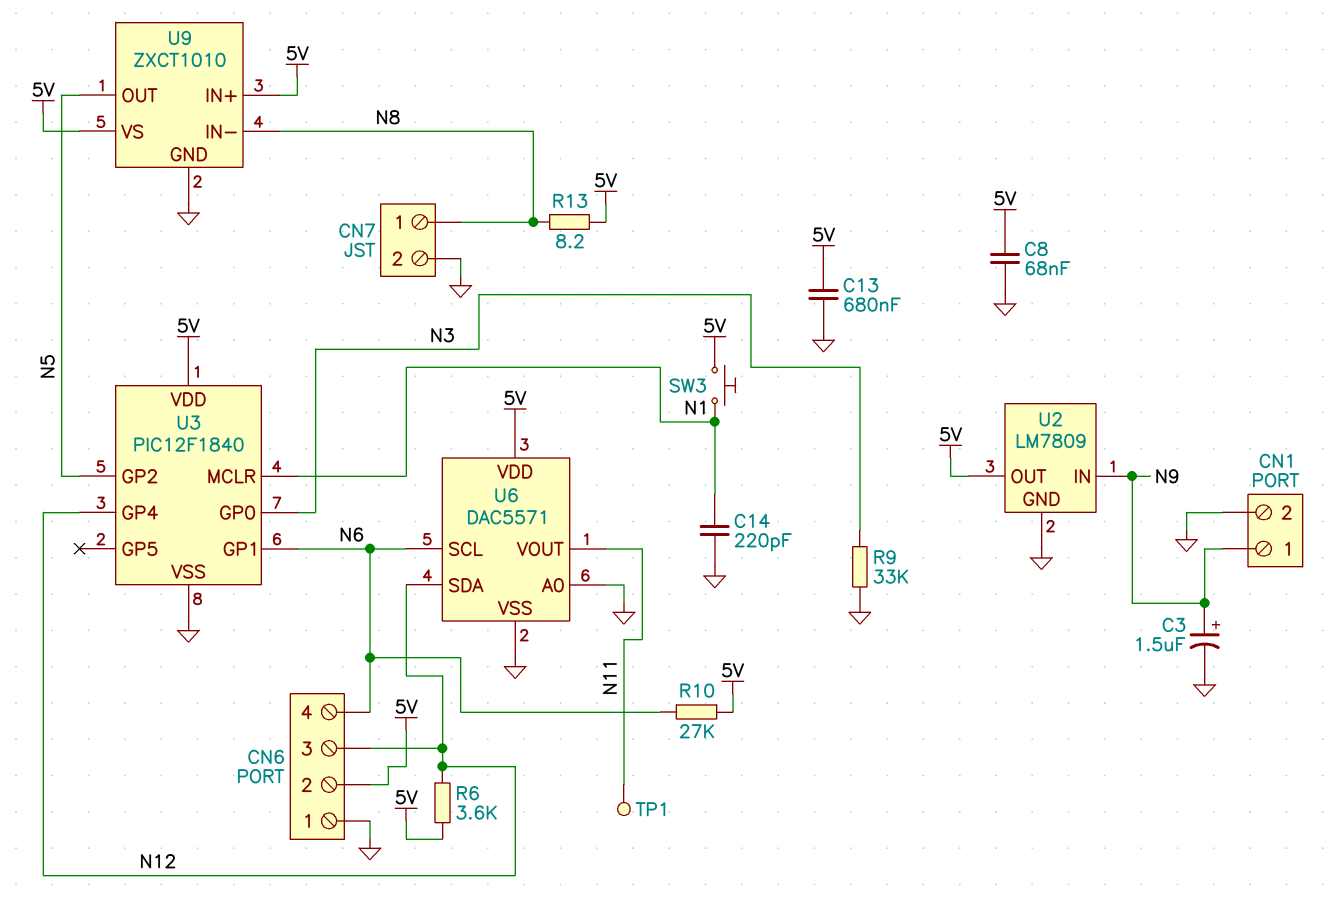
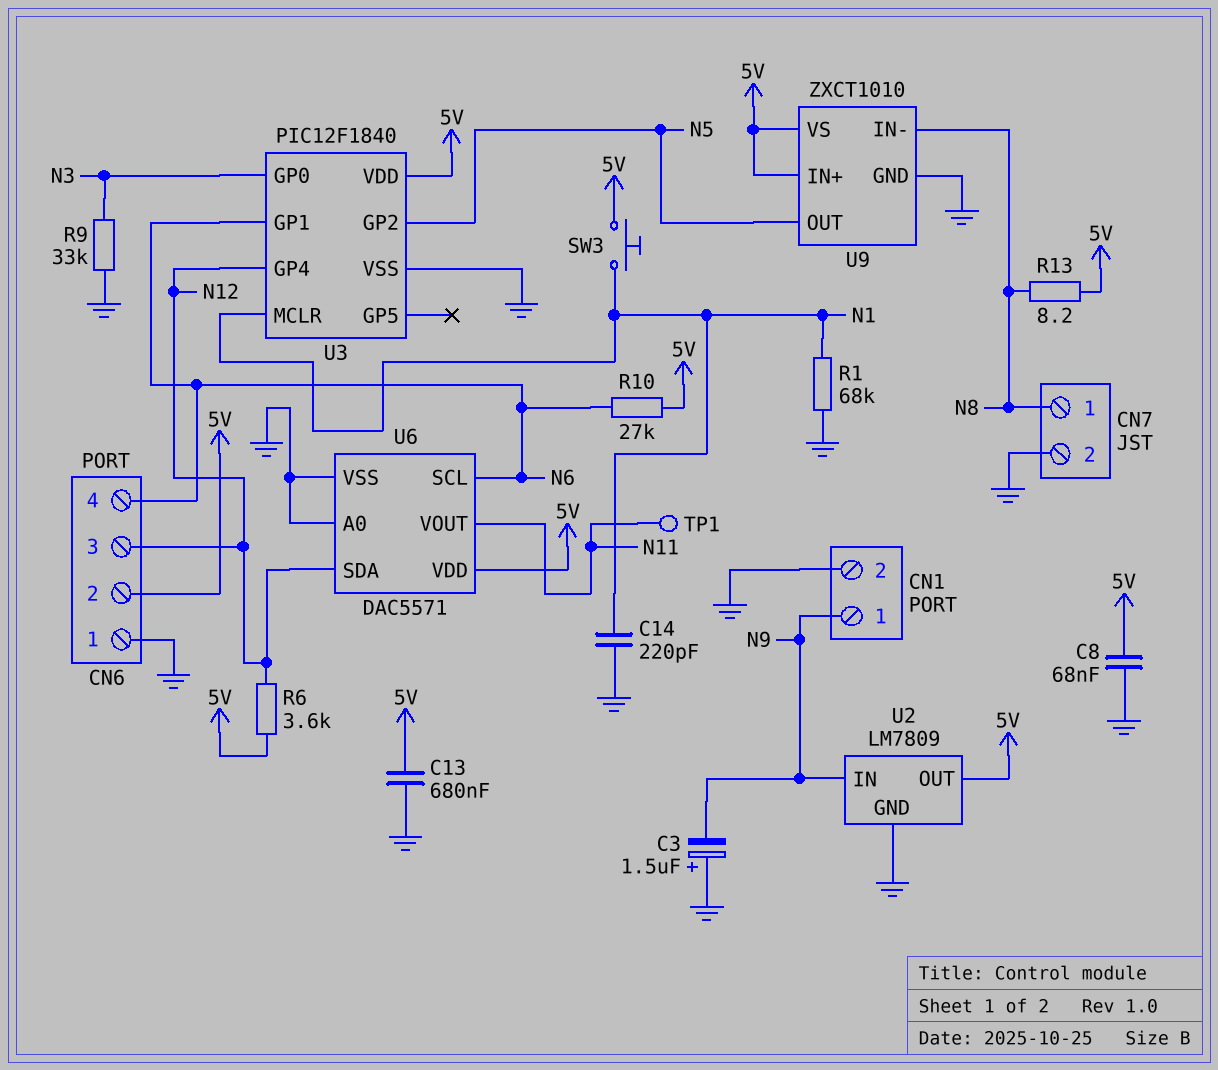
C3: 1.5uF (plus N9, minus GND) -> 1.5uF (plus GND, minus N9)
R1: none -> 68k (GND, N1)

